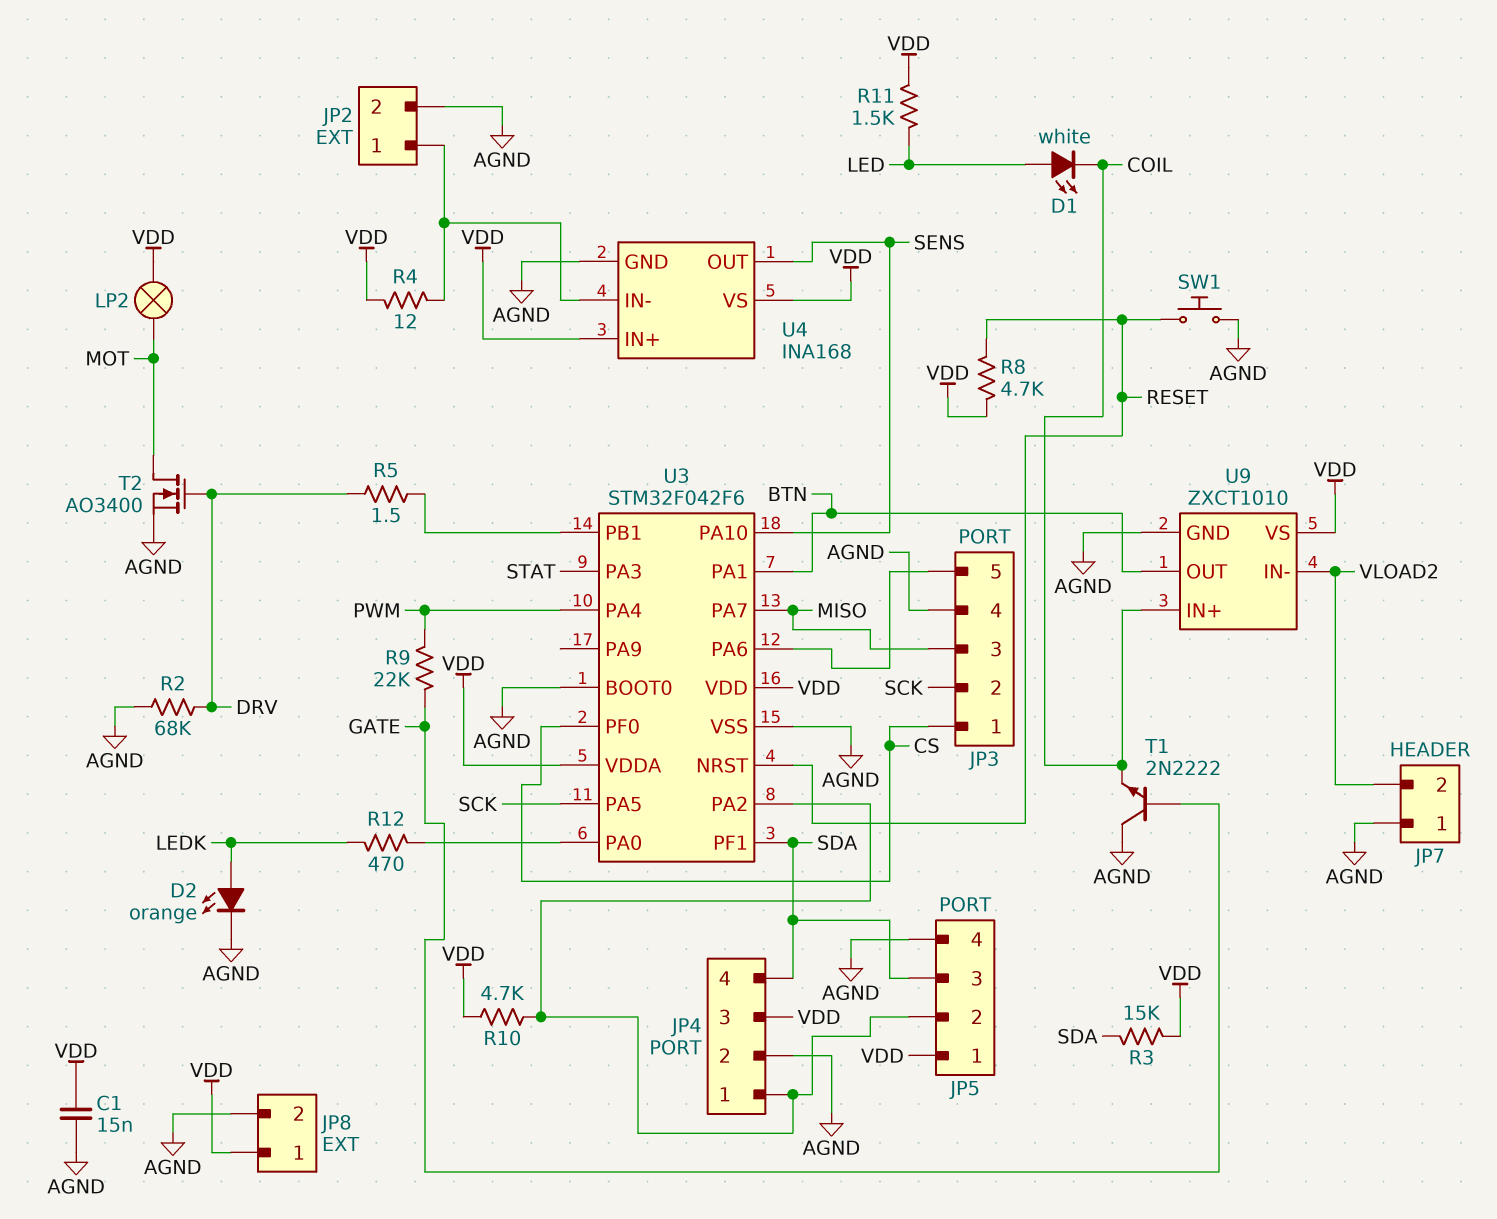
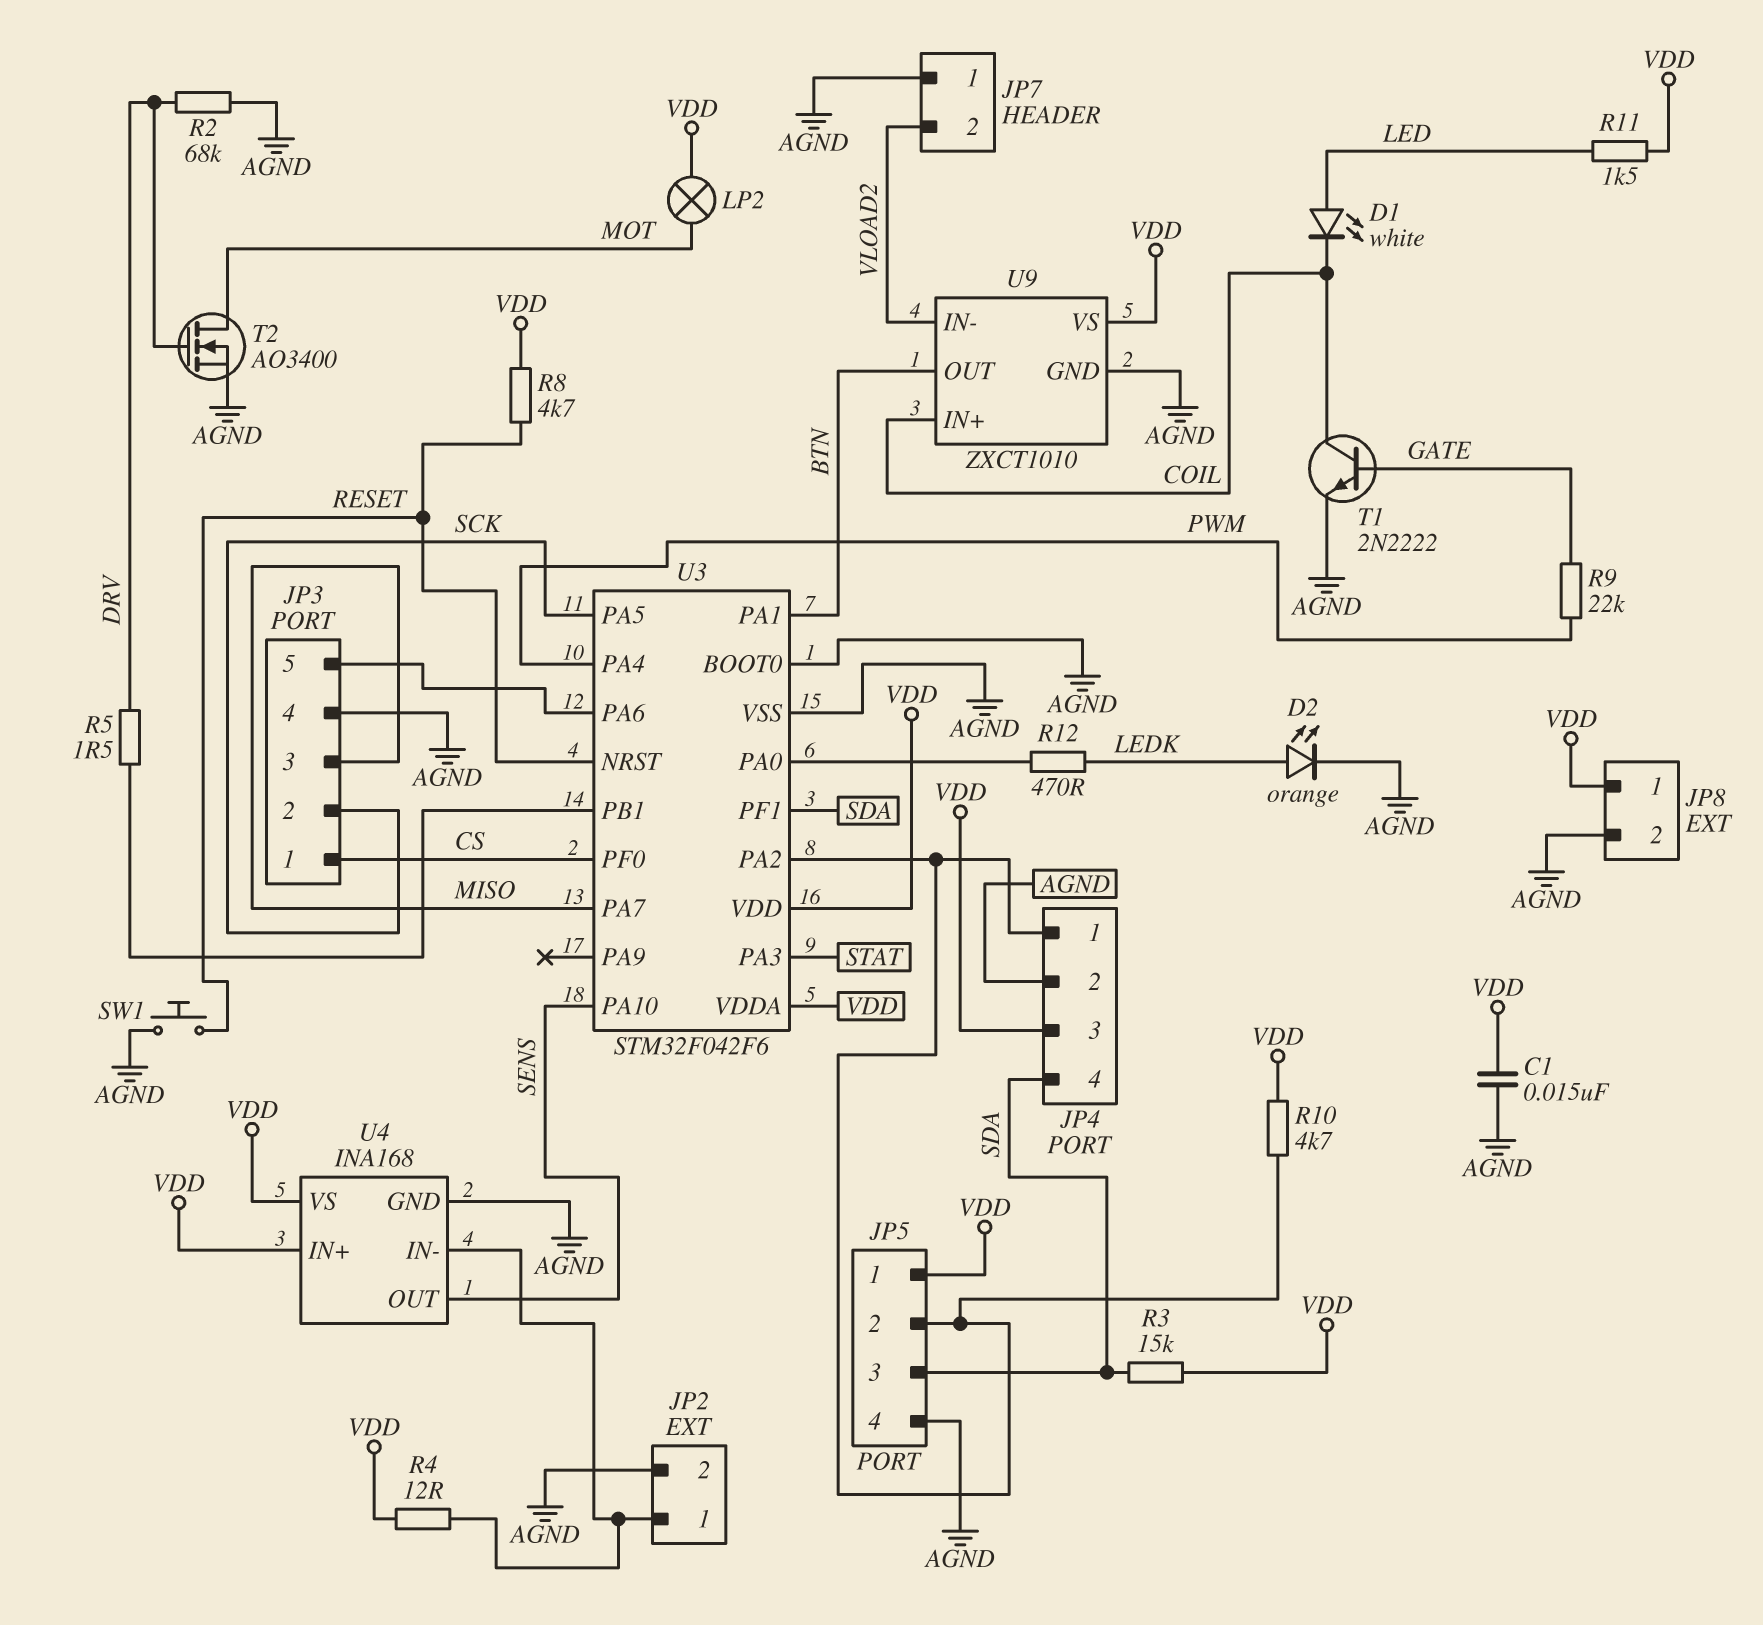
T1: NPN 2N2222 (B GATE, C AGND, E COIL) -> NPN 2N2222 (B GATE, C COIL, E AGND)

